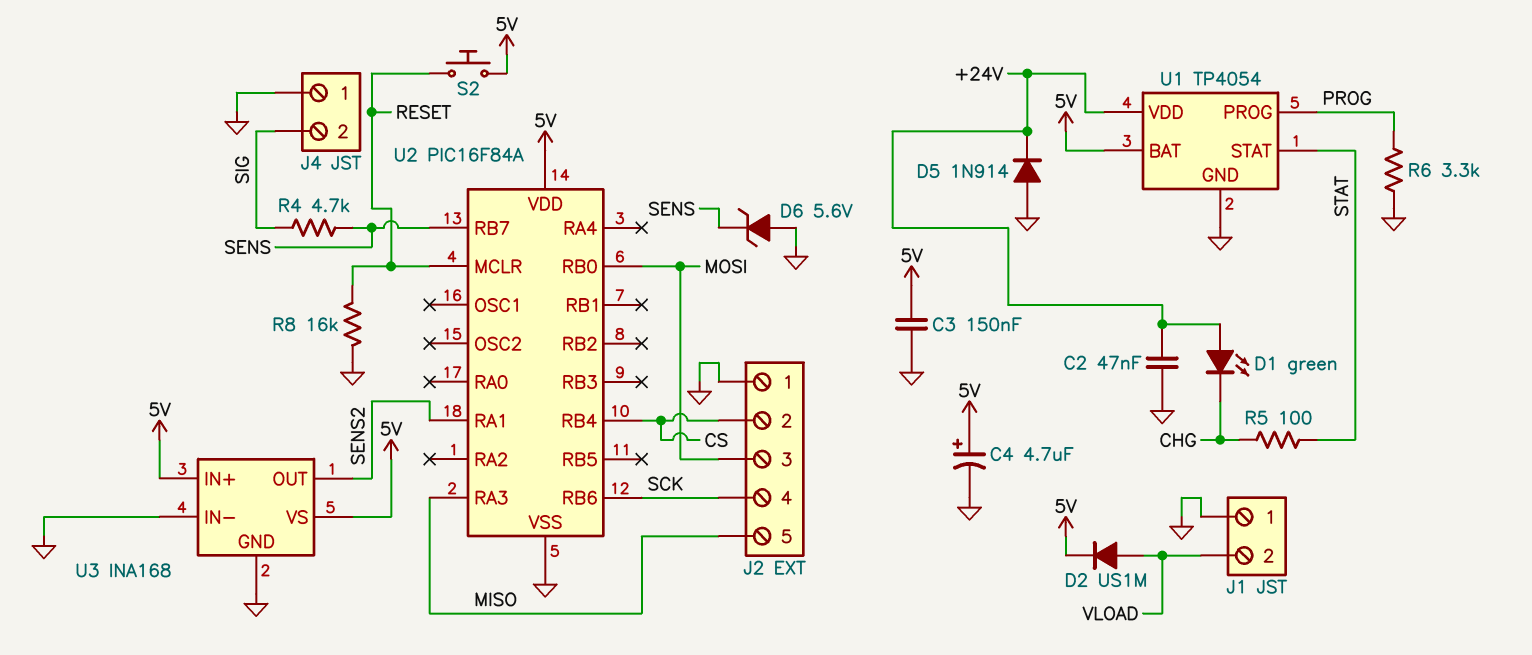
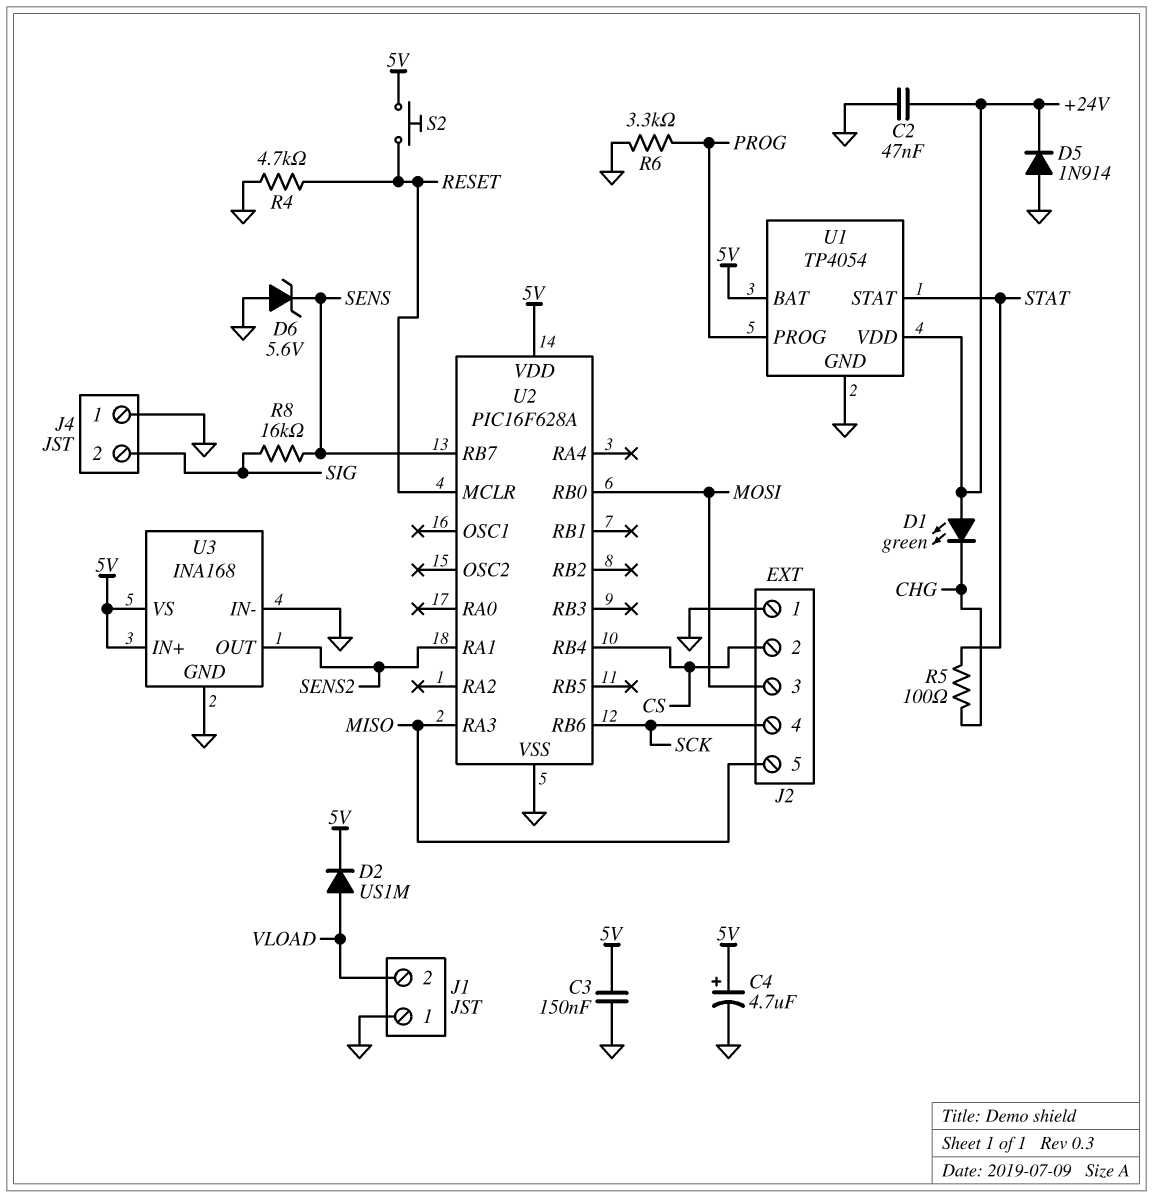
R4: 4.7k (SENS, SIG) -> 4.7k (GND, RESET)
R8: 16k (GND, RESET) -> 16k (SENS, SIG)
U2: PIC16F84A -> PIC16F628A

